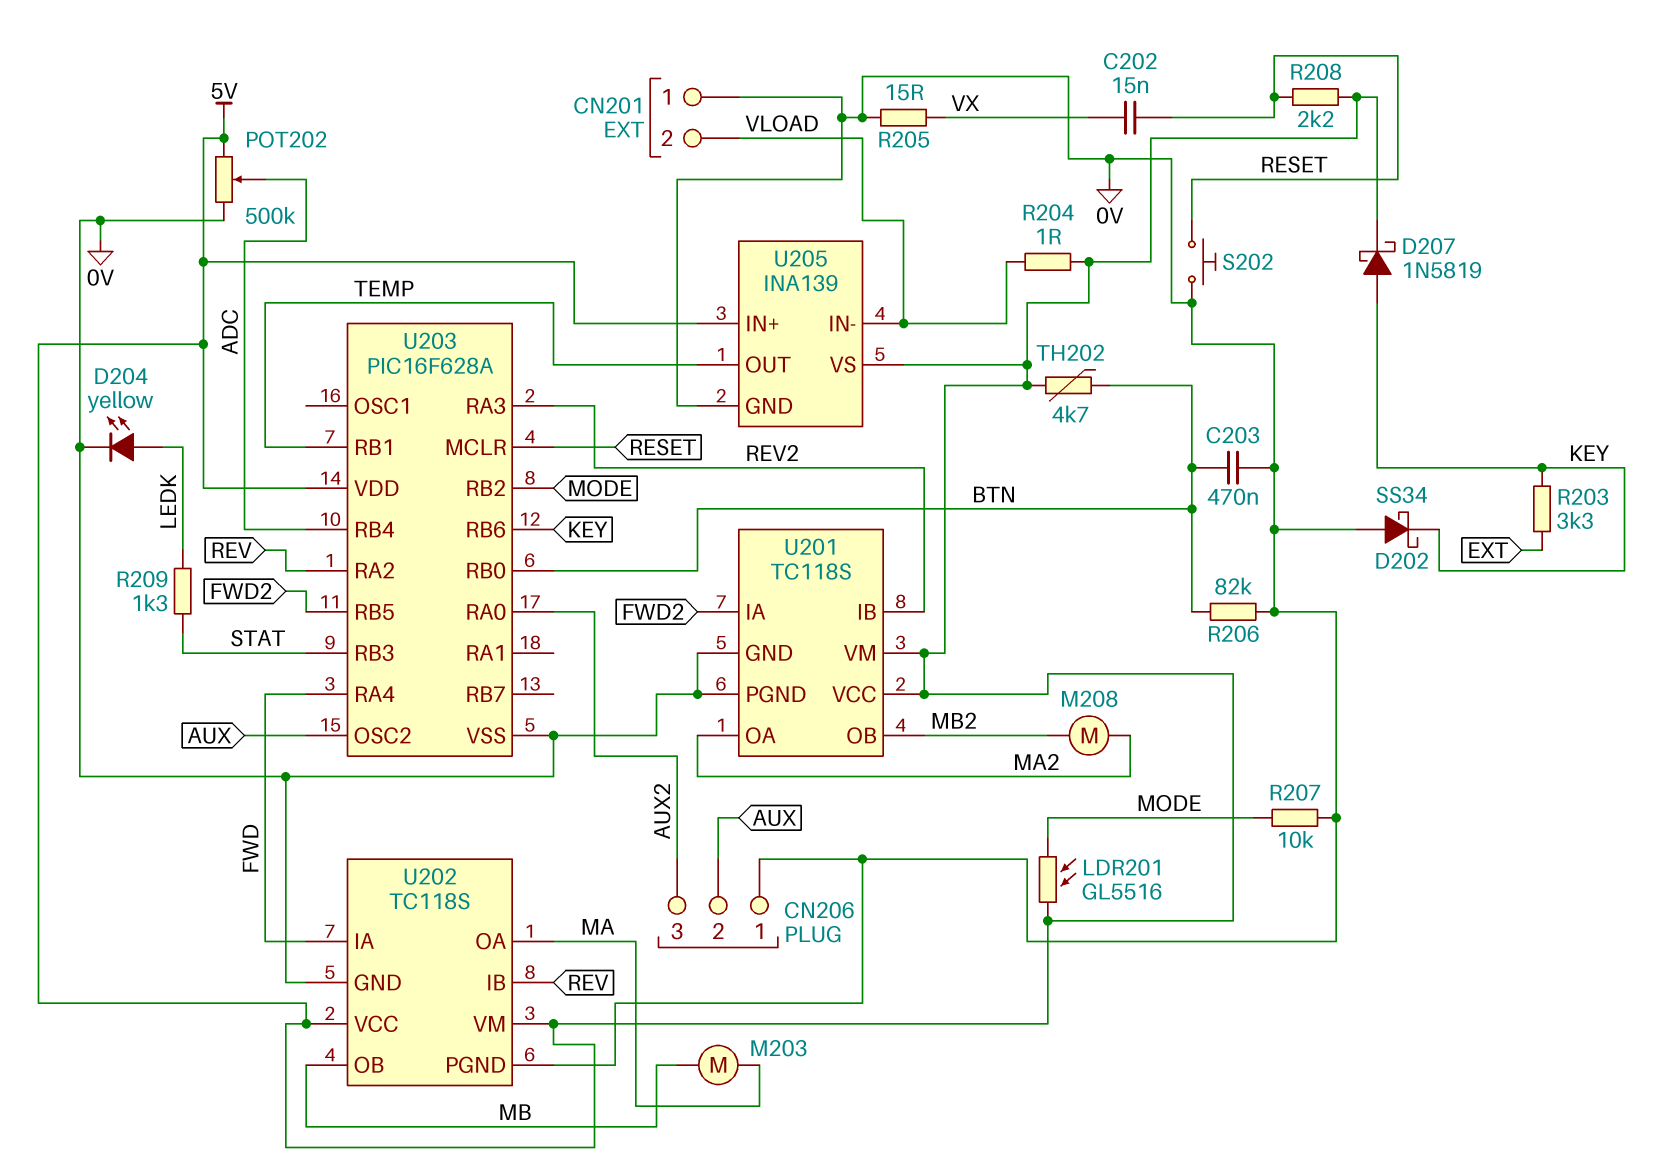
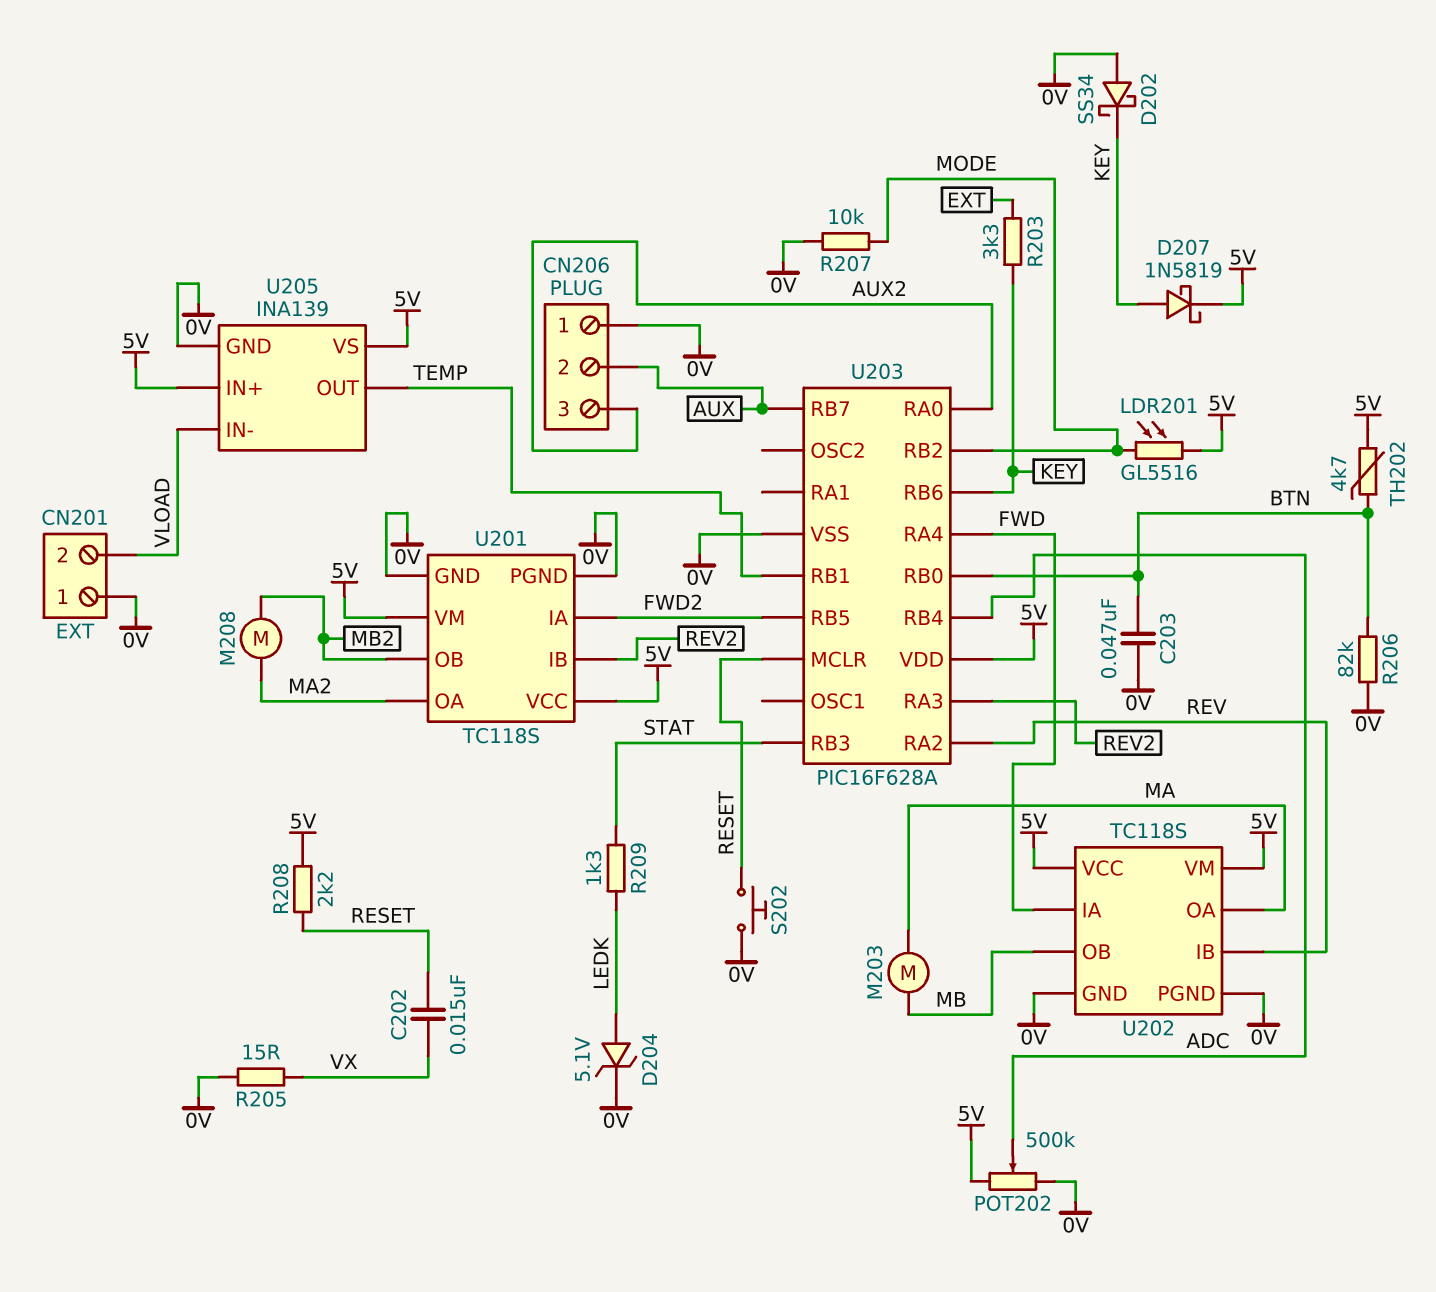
C203: 470nF (0V, BTN) -> 47nF (0V, BTN)
D204: LED yellow (A LEDK, K 0V) -> zener 5.1V (A LEDK, K 0V)
R204: 1 (5V, VLOAD) -> none
U203 pin OSC2: AUX -> none
U203 pin RB7: none -> AUX

